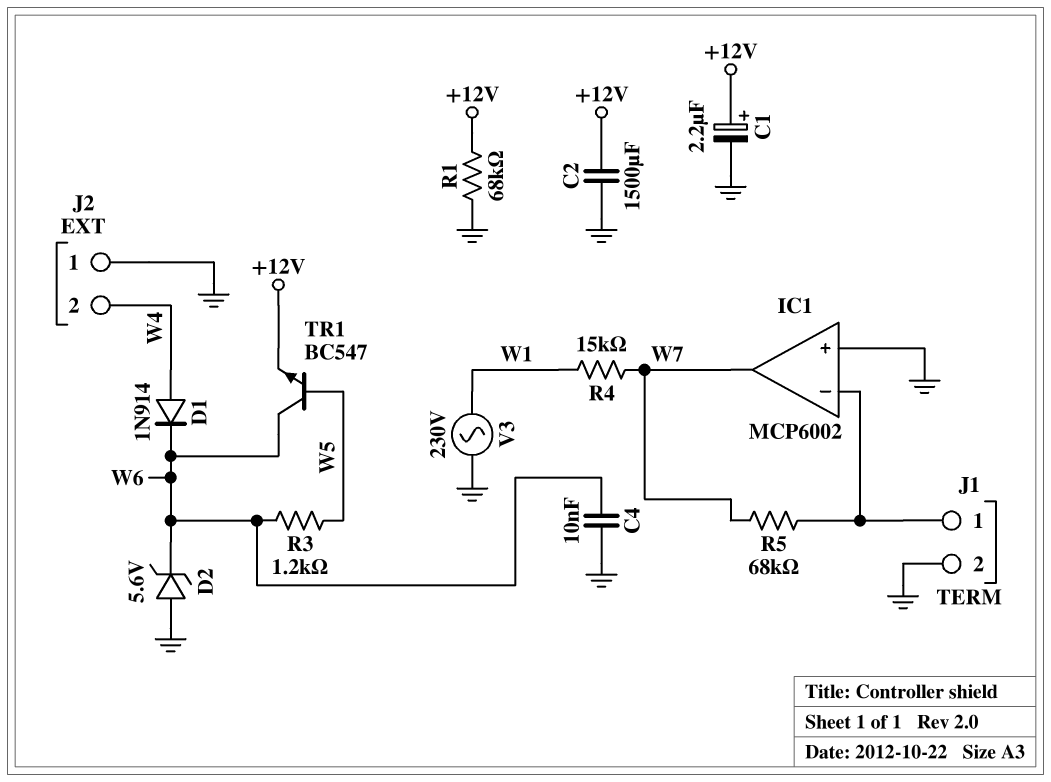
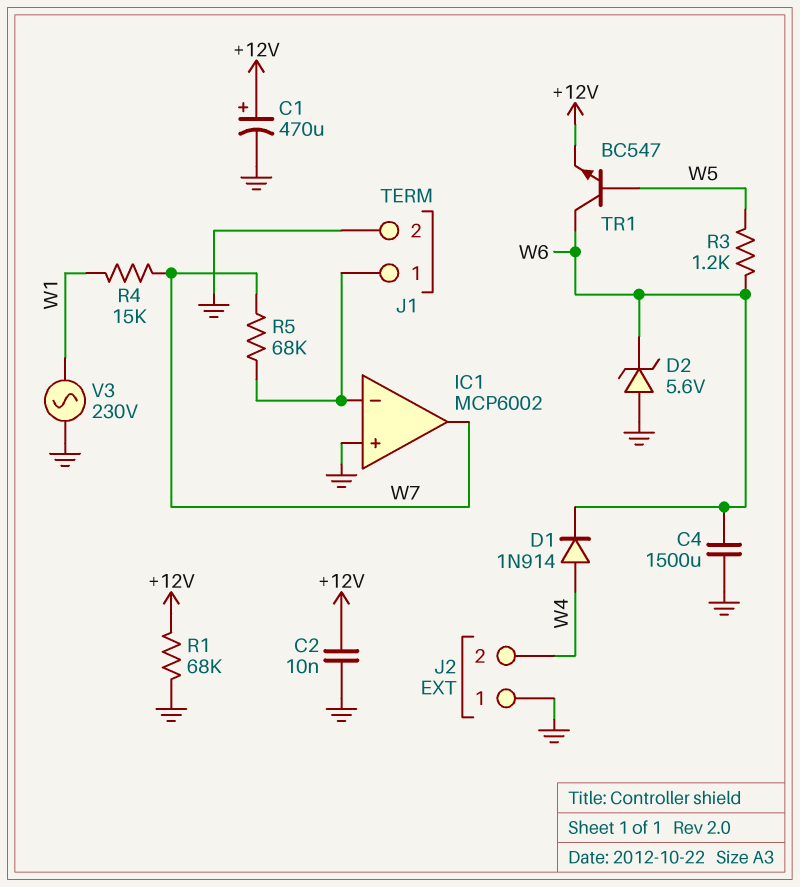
C1: 2.2uF (plus +12V, minus GND) -> 470uF (plus +12V, minus GND)
C2: 1500uF (+12V, GND) -> 10nF (+12V, GND)
C4: 10nF (GND, W6) -> 1500uF (GND, W6)

